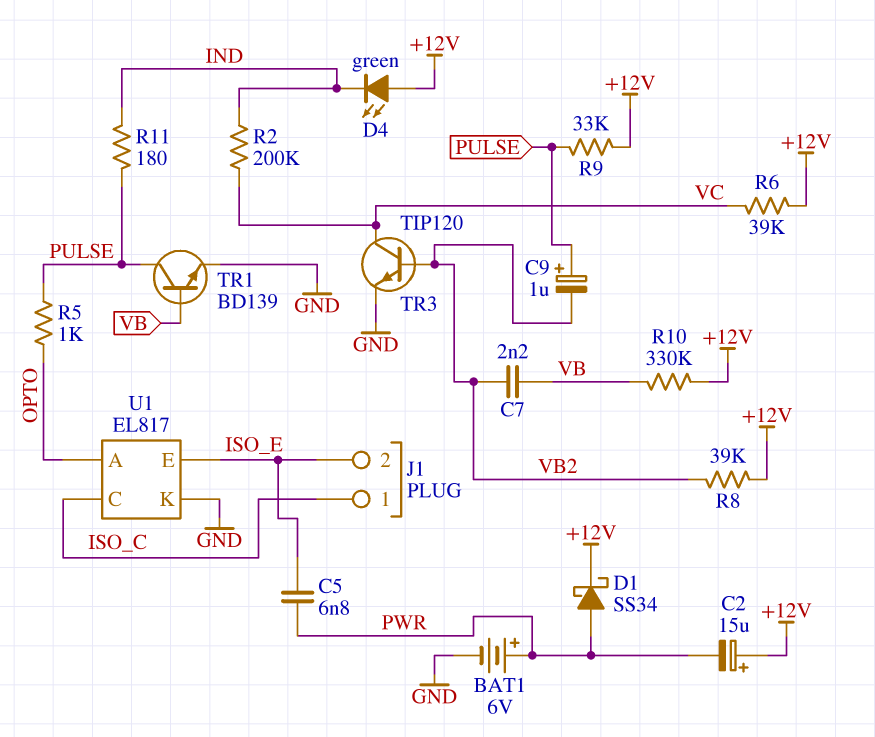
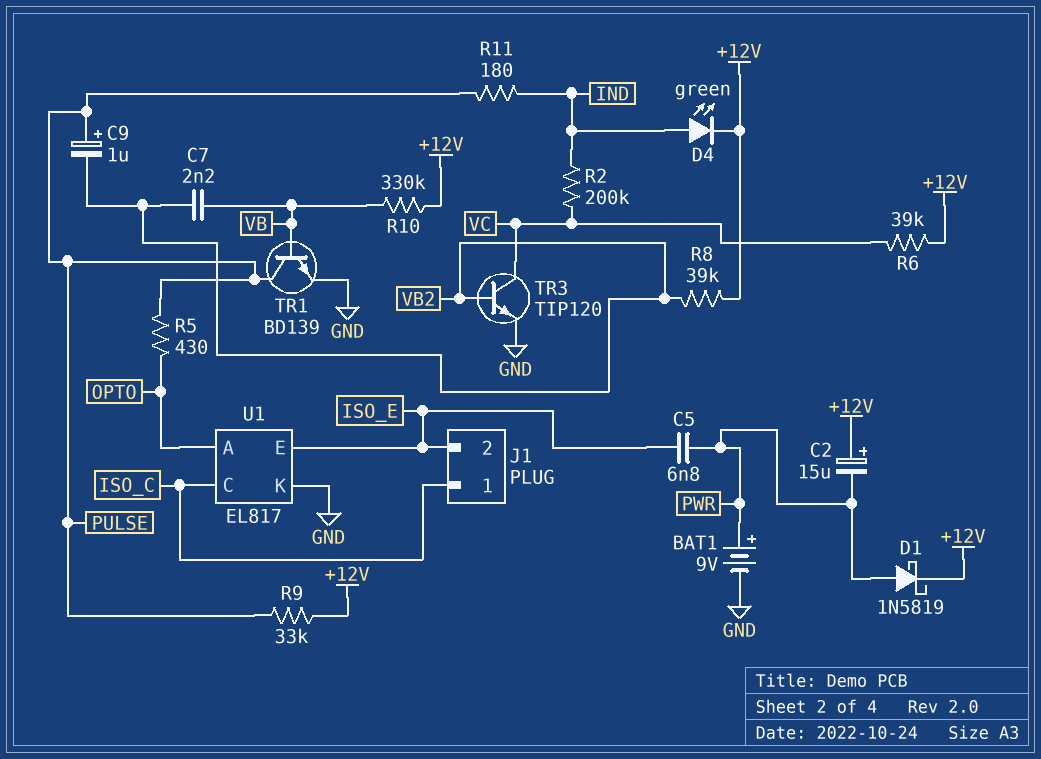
BAT1: 6V (plus PWR, minus GND) -> 9V (plus PWR, minus GND)
D1: schottky SS34 (A PWR, K +12V) -> schottky 1N5819 (A PWR, K +12V)
D4: LED green (A +12V, K IND) -> LED green (A IND, K +12V)
R5: 1k (OPTO, PULSE) -> 430 (OPTO, PULSE)

